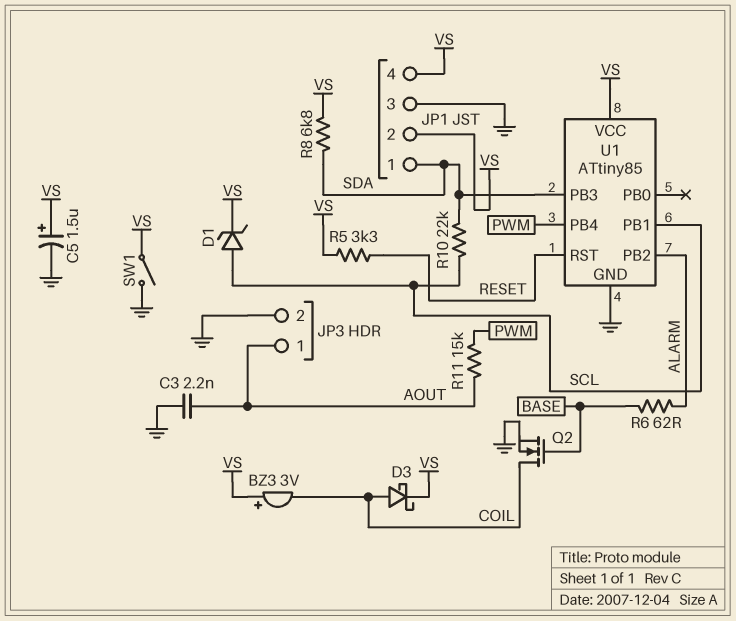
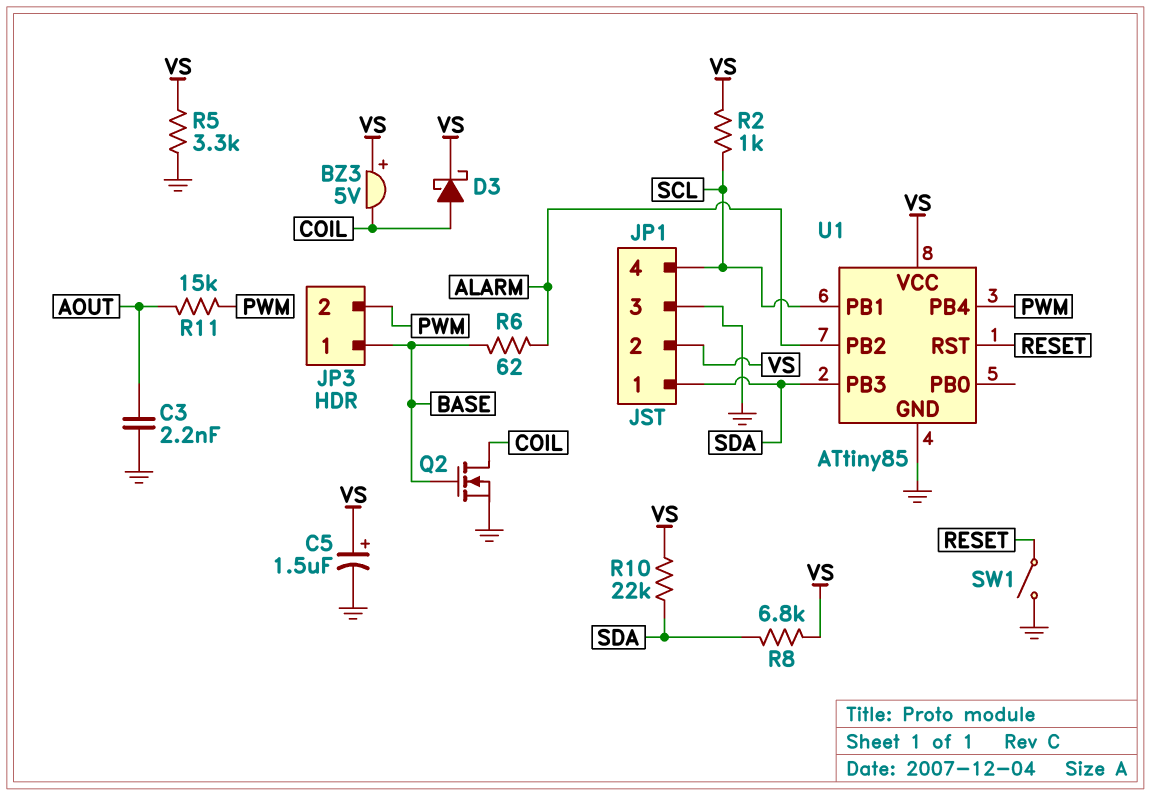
BZ3: buzzer 3V (plus VS, minus COIL) -> buzzer 5V (plus VS, minus COIL)
D1: zener (A SCL, K VS) -> none
JP1 pin 4: VS -> SCL
JP3 pin 1: AOUT -> BASE
JP3 pin 2: GND -> PWM
R2: none -> 1k (SCL, VS)
R5: 3.3k (RESET, VS) -> 3.3k (GND, VS)
R10: 22k (SCL, SDA) -> 22k (SDA, VS)
SW1: switch (GND, VS) -> switch (GND, RESET)

